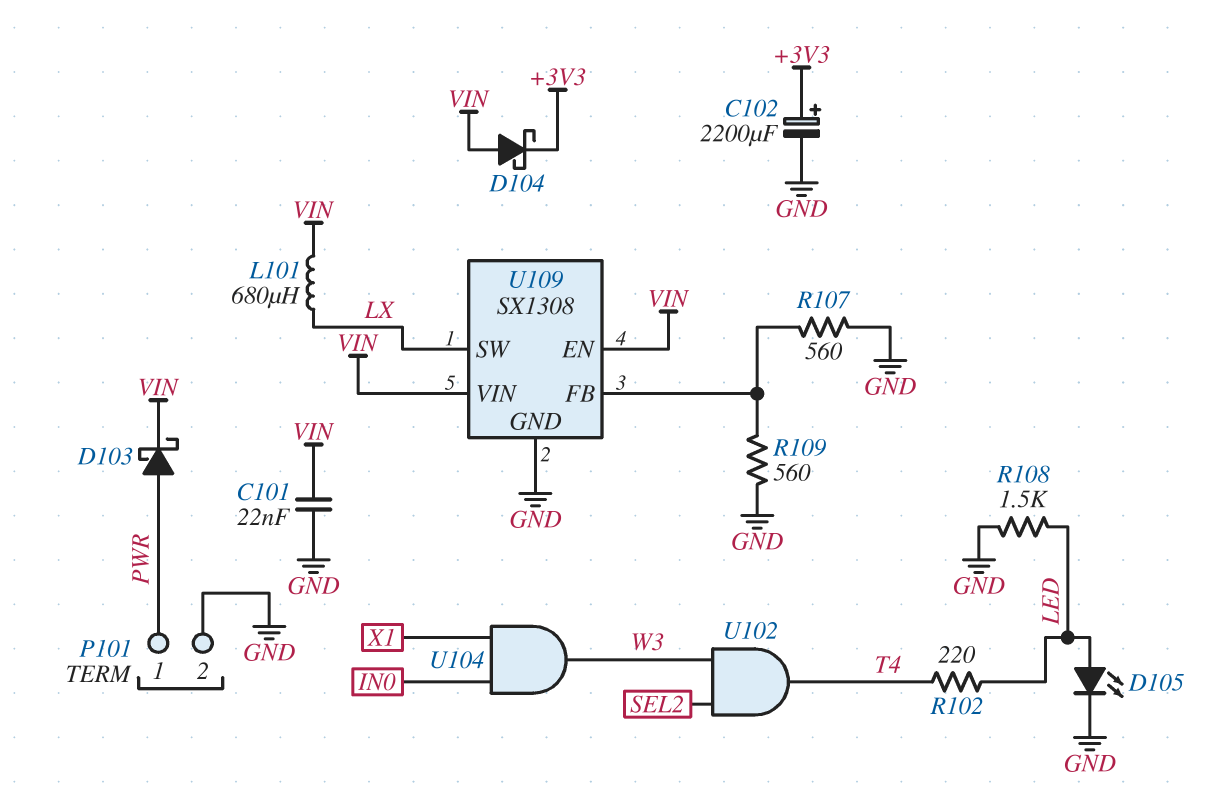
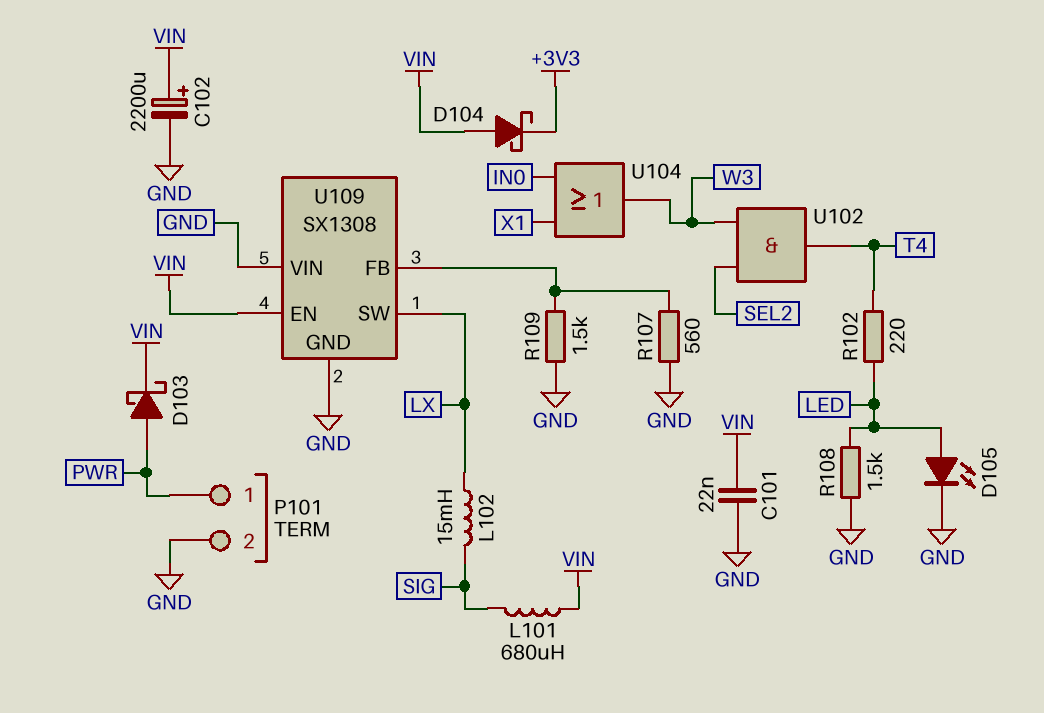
C102: 2200uF (plus +3V3, minus GND) -> 2200uF (plus VIN, minus GND)
L101: 680uH (LX, VIN) -> 680uH (SIG, VIN)
L102: none -> 15mH (LX, SIG)
R109: 560 (GND, U109/FB) -> 1.5k (GND, U109/FB)
U104: AND (in IN0, in X1, out W3) -> OR (in IN0, in X1, out W3)
U109 pin VIN: VIN -> GND

